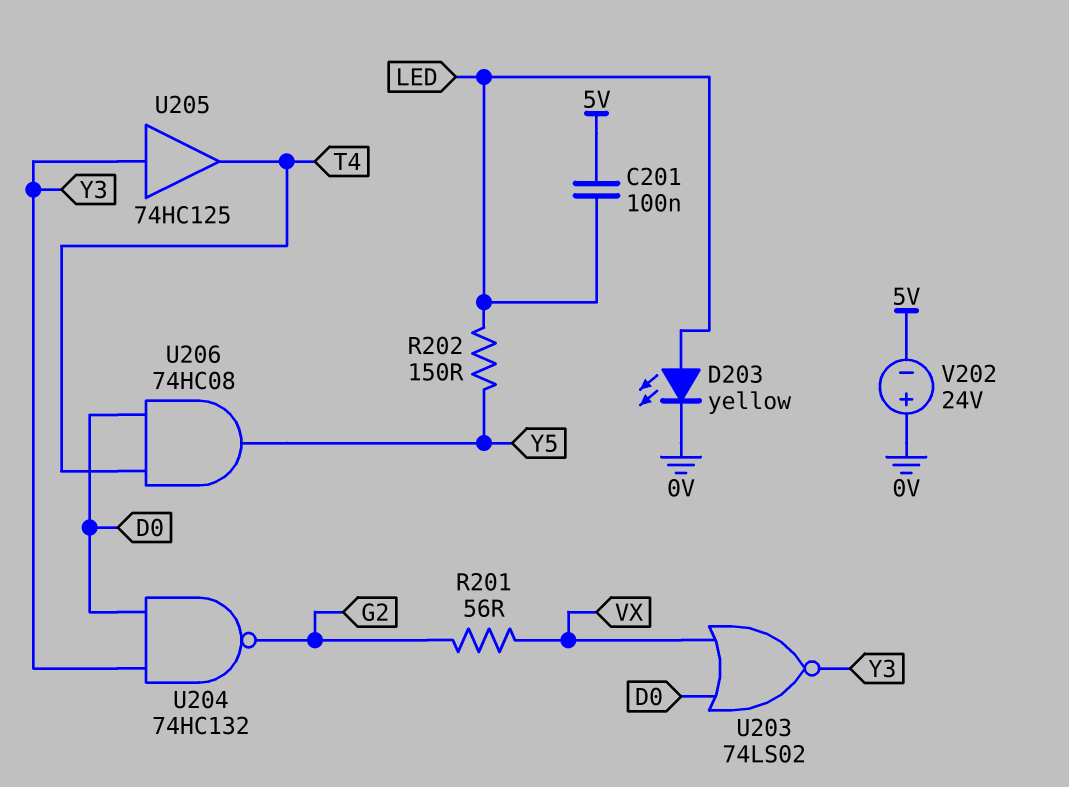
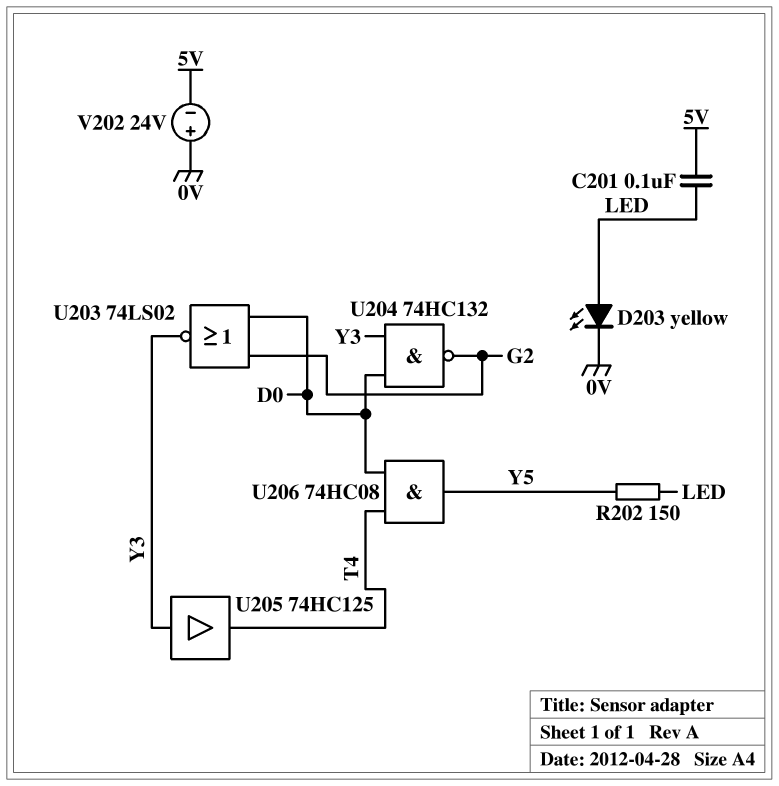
R201: 56 (G2, VX) -> none
U203: NOR 74LS02 (in D0, in VX, out Y3) -> NOR 74LS02 (in D0, in G2, out Y3)

